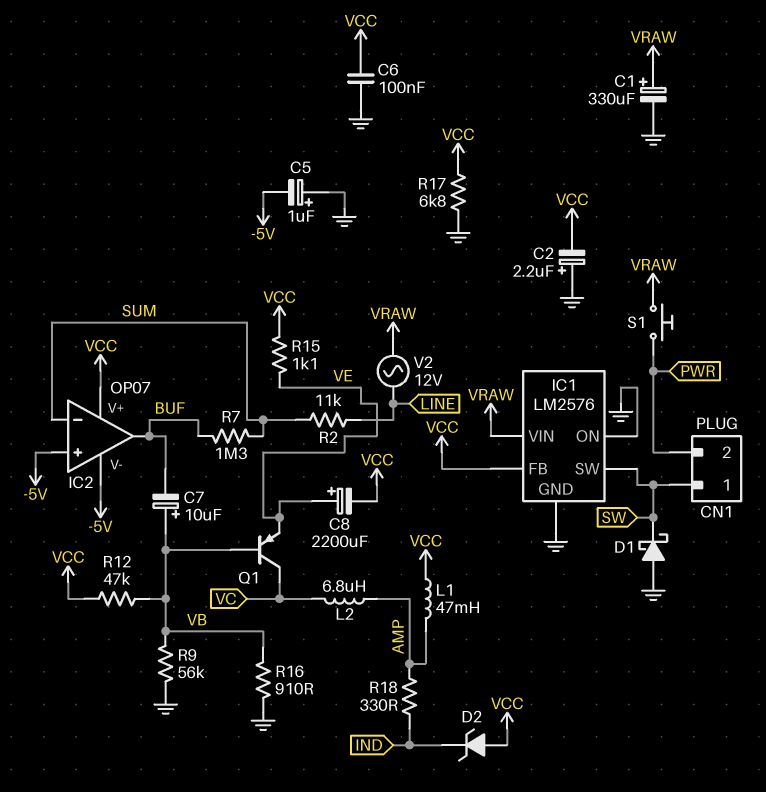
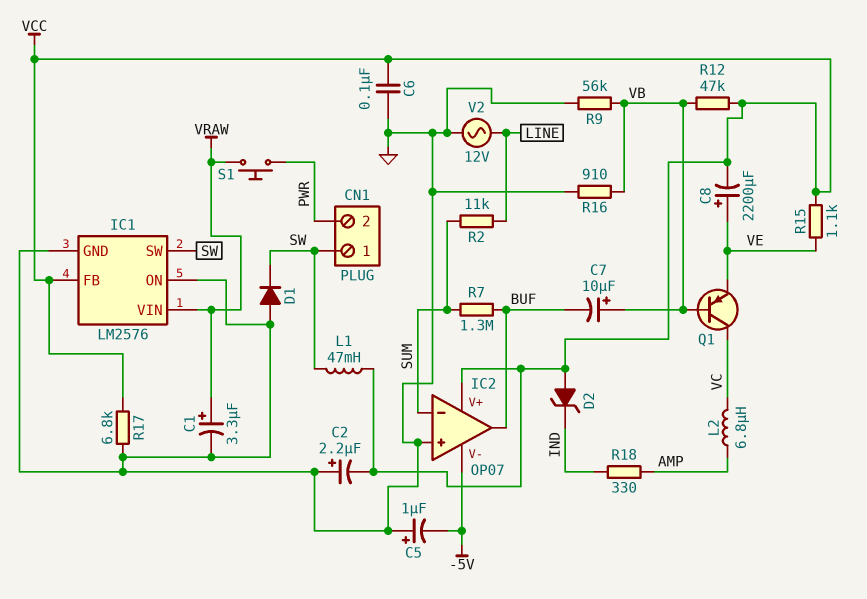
C1: 330uF (plus VRAW, minus GND) -> 3.3uF (plus VRAW, minus GND)
D1: schottky (A GND, K SW) -> diode (A GND, K SW)
IC2 pin in+: -5V -> GND
L1: 47mH (AMP, VCC) -> 47mH (SW, VCC)
V2: AC 12V (LINE, VRAW) -> AC 12V (GND, LINE)

